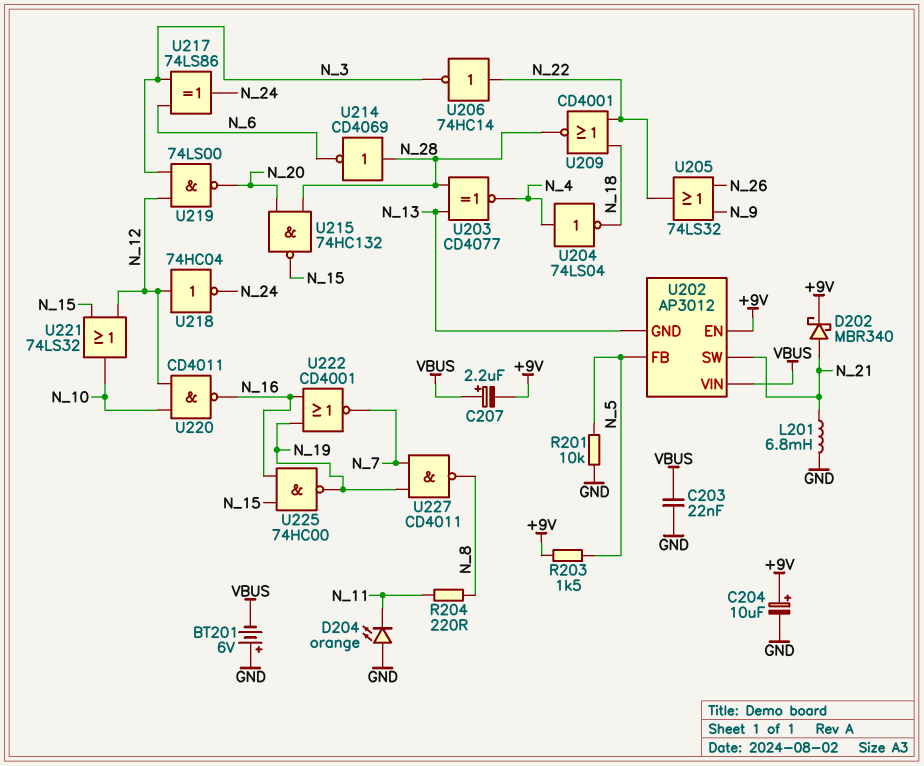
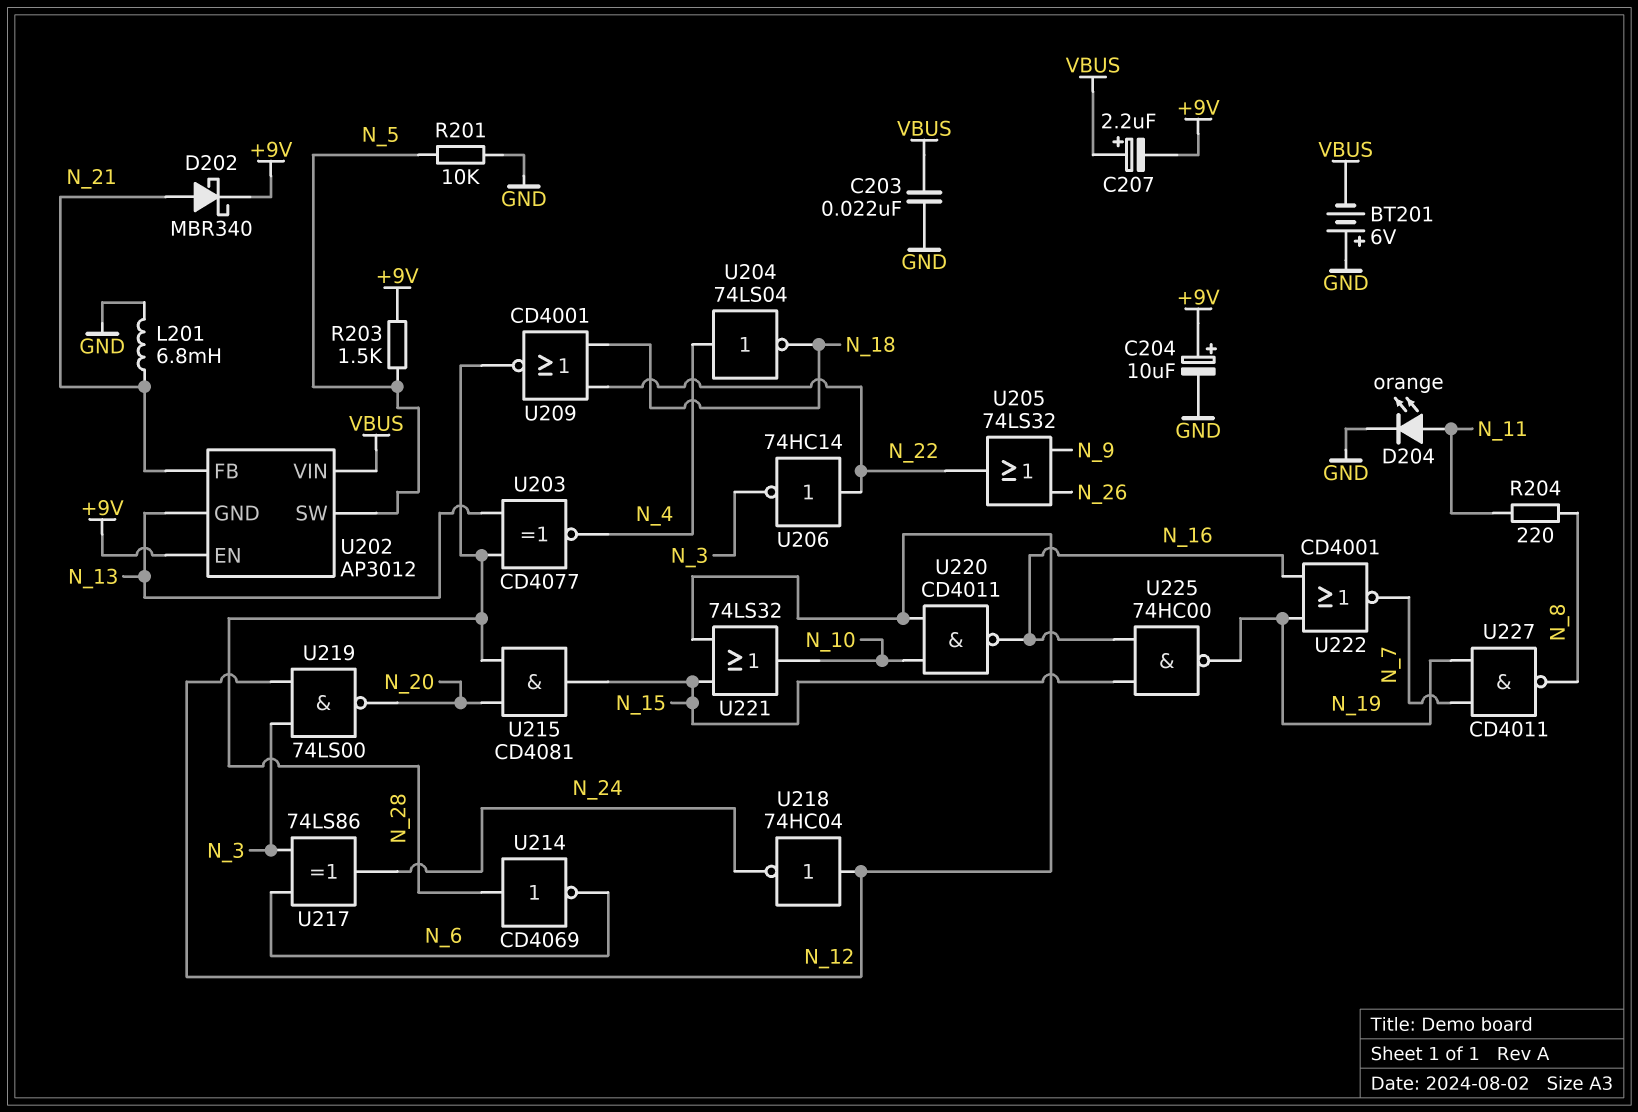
D204: LED orange (A GND, K N_11) -> LED orange (A N_11, K GND)
U202 pin FB: N_5 -> N_21
U202 pin SW: N_21 -> N_5
U215: NAND 74HC132 (in N_20, in N_28, out N_15) -> AND CD4081 (in N_20, in N_28, out N_15)

